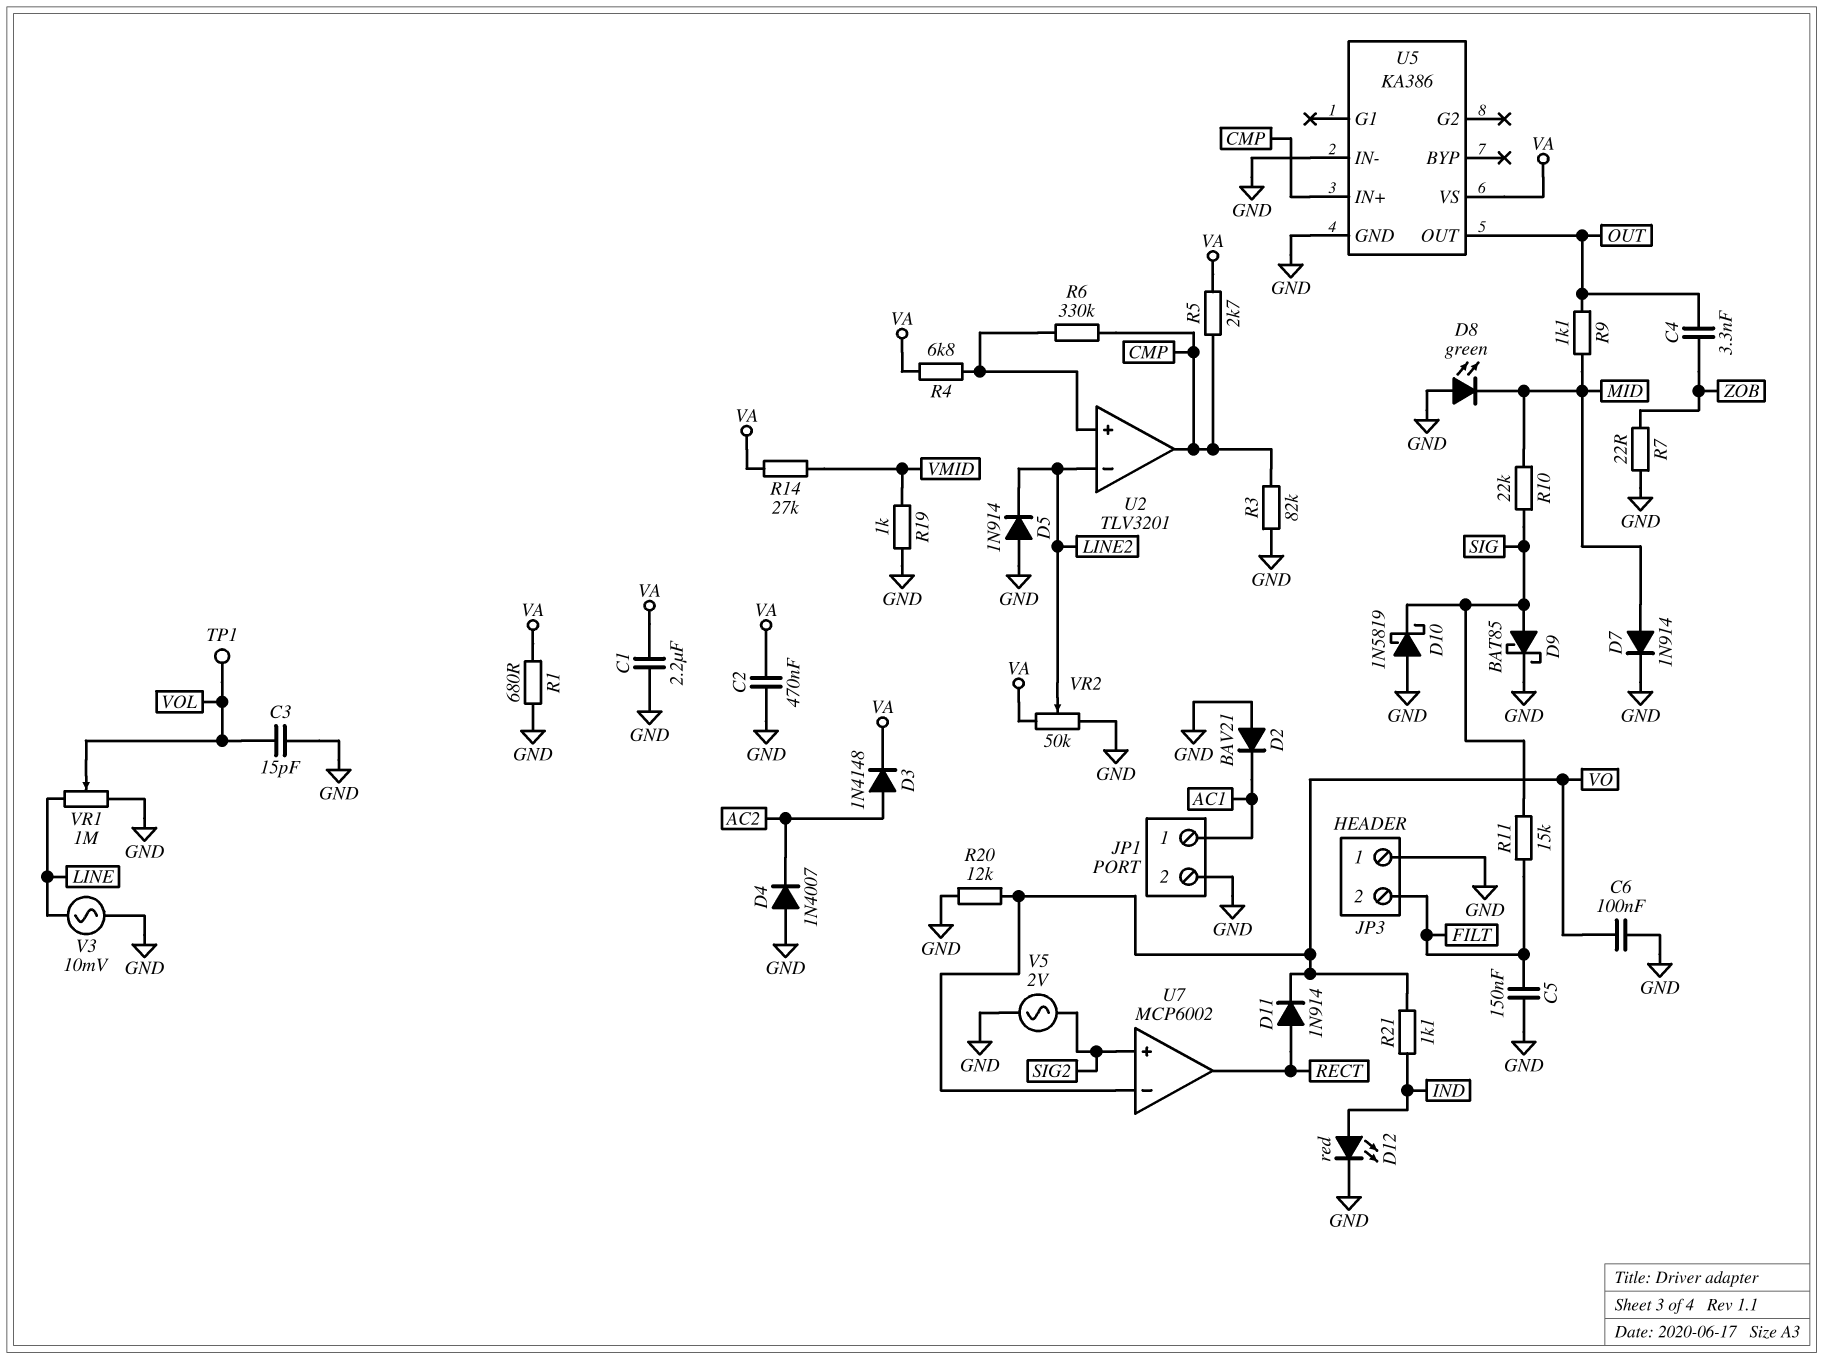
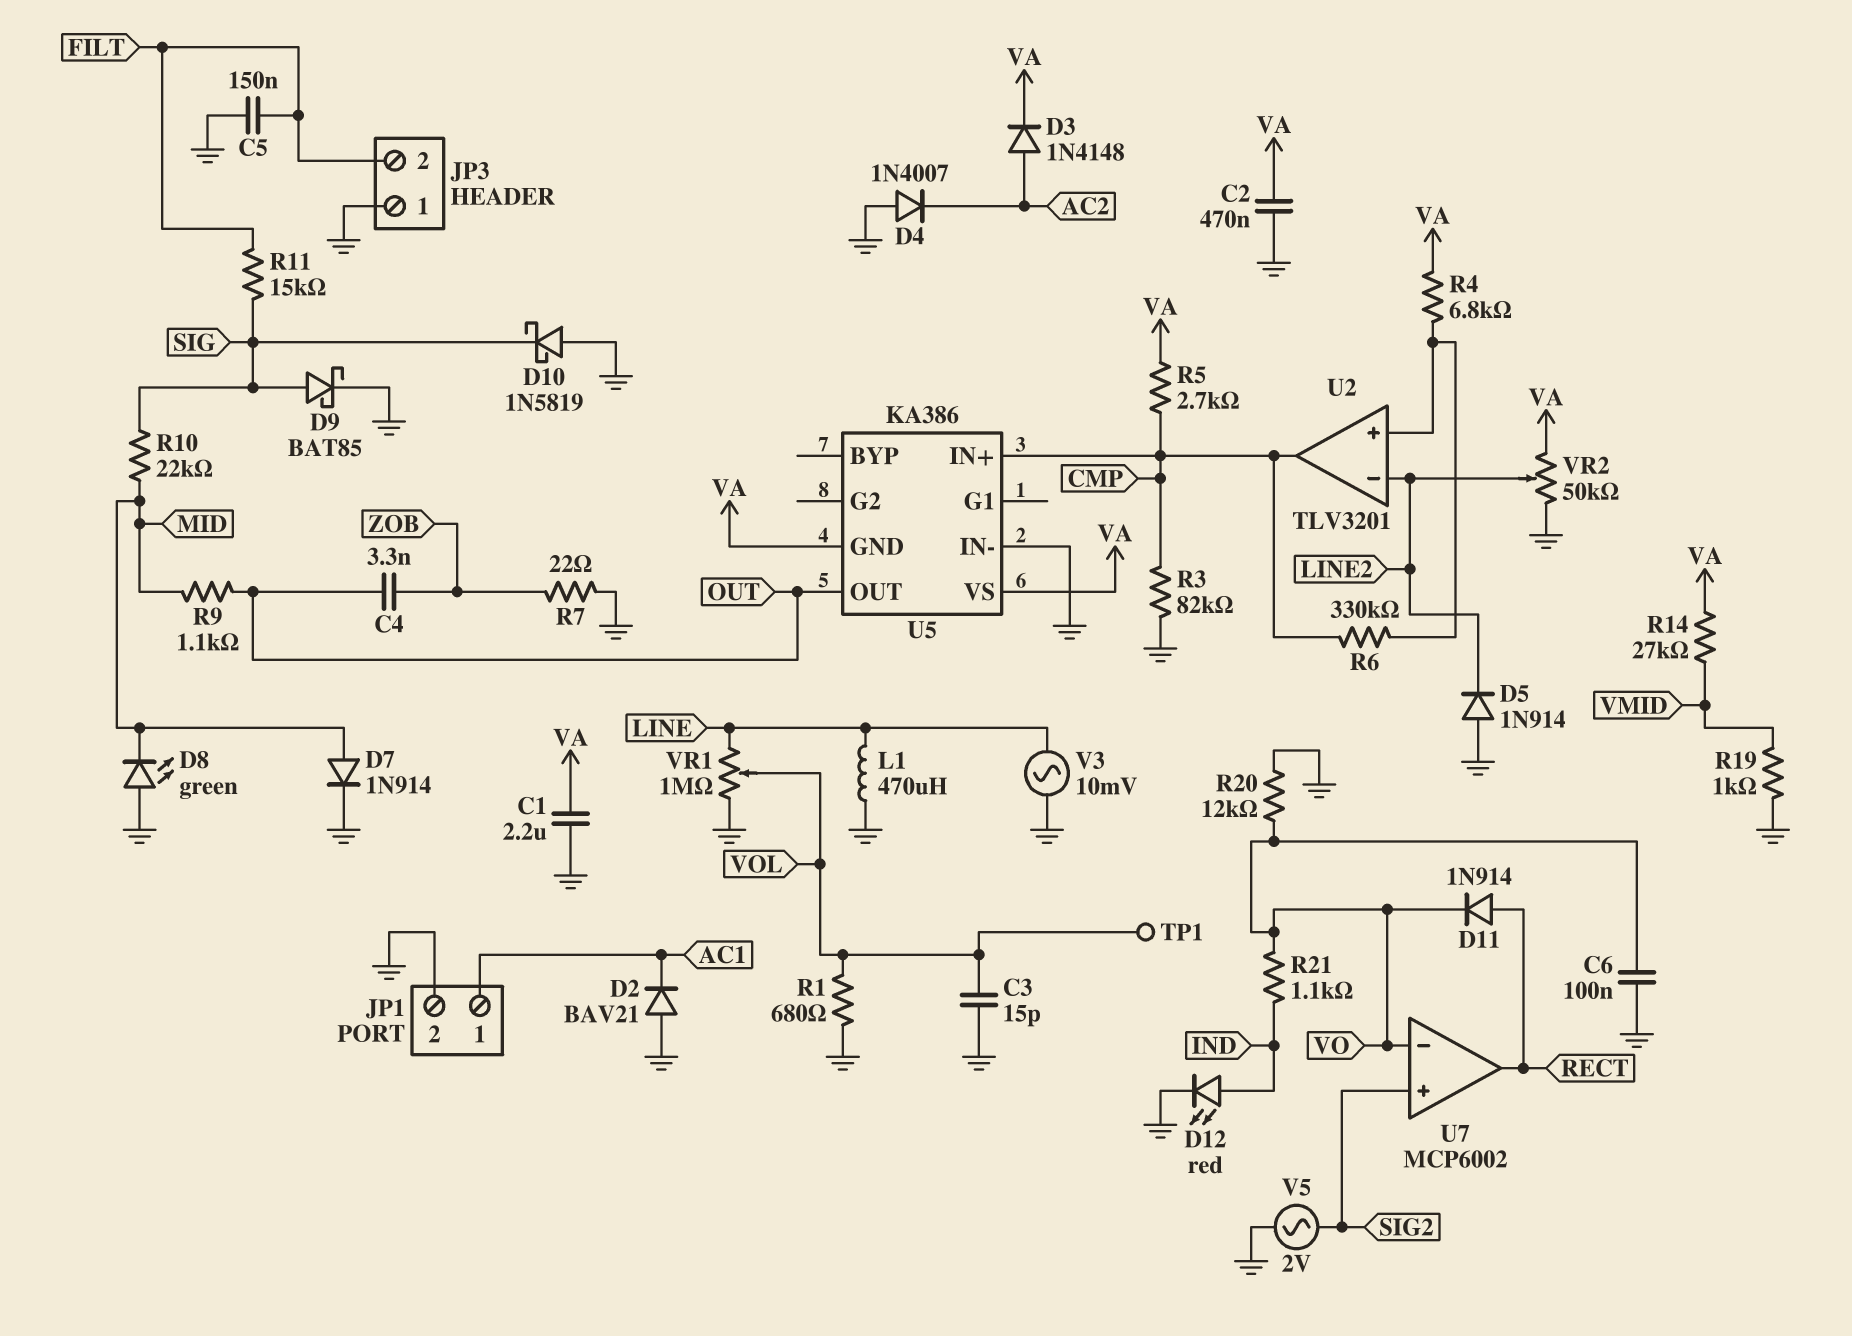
L1: none -> 470uH (GND, LINE)
R1: 680 (GND, VA) -> 680 (GND, VOL)
U5 pin GND: GND -> VA

